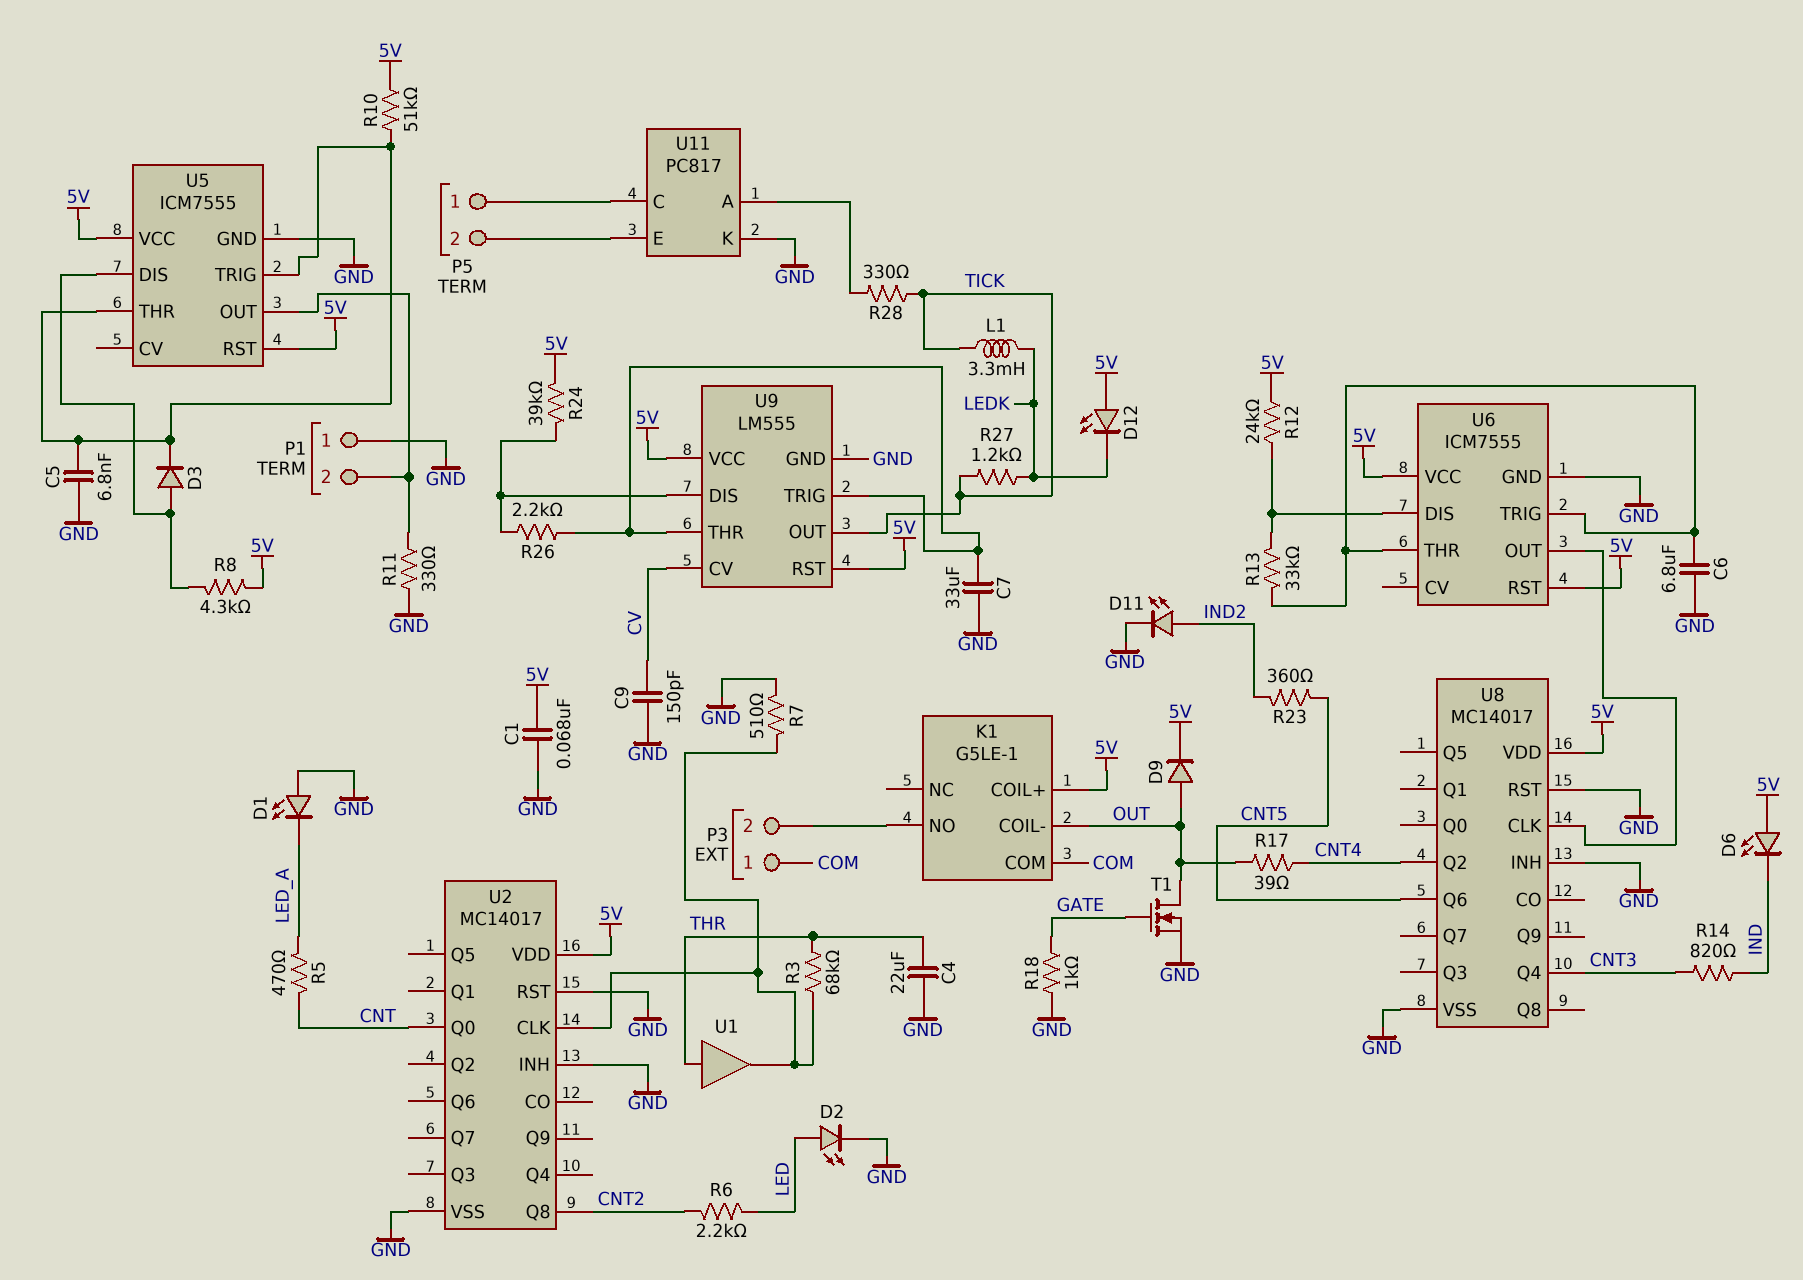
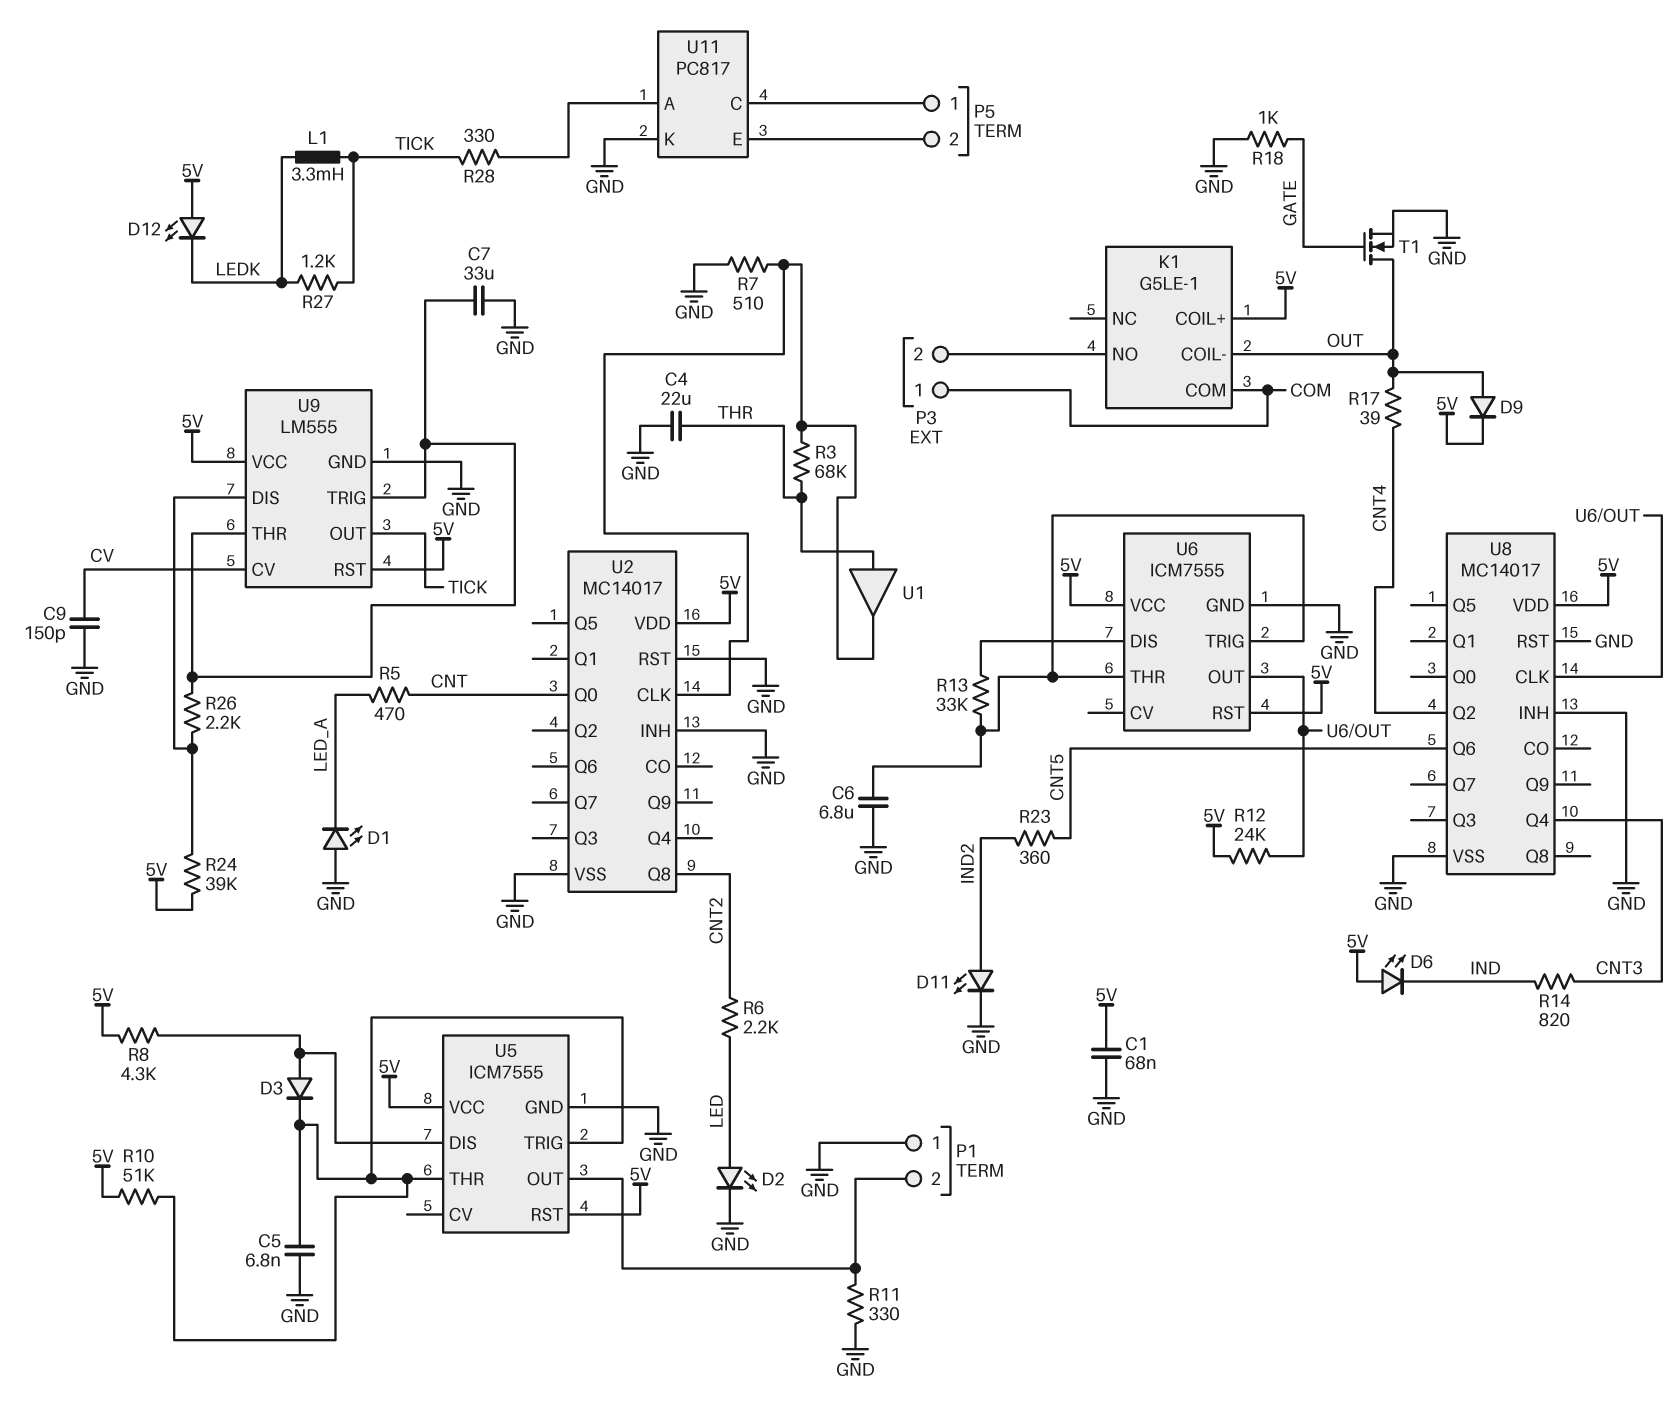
R12: 24k (5V, U6/DIS) -> 24k (5V, U6/OUT)

